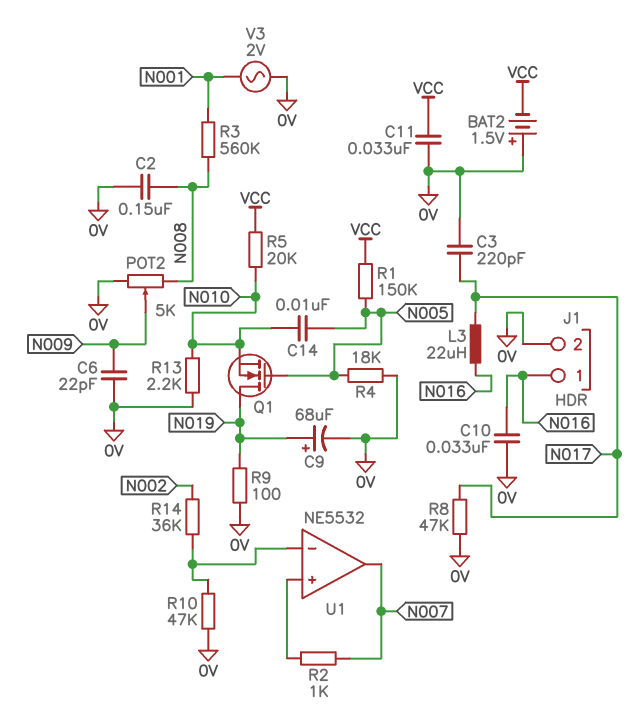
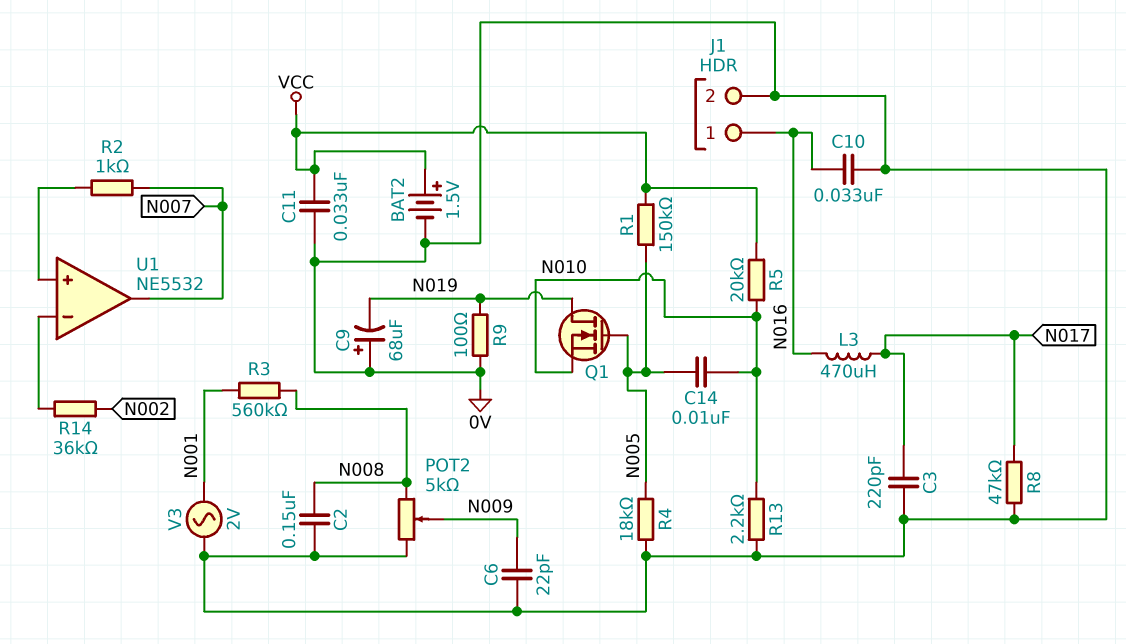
BAT2: 1.5V (plus 0V, minus VCC) -> 1.5V (plus VCC, minus 0V)
C9: 68uF (plus N019, minus 0V) -> 68uF (plus 0V, minus N019)
L3: 22uH (N016, N017) -> 470uH (N016, N017)
R10: 47k (0V, U1/in-) -> none

